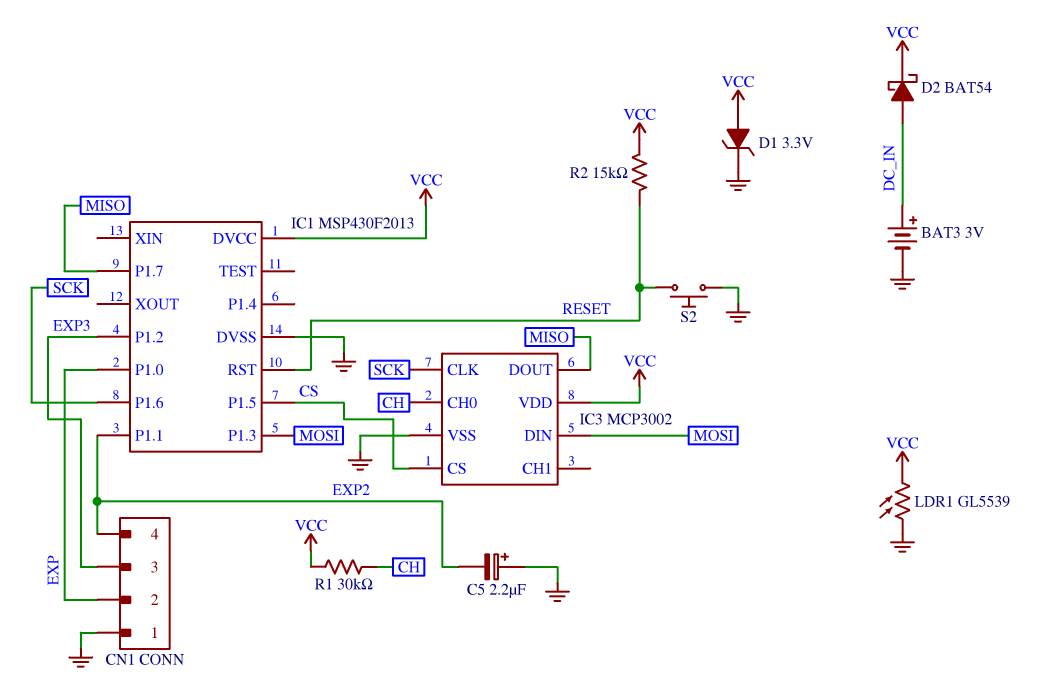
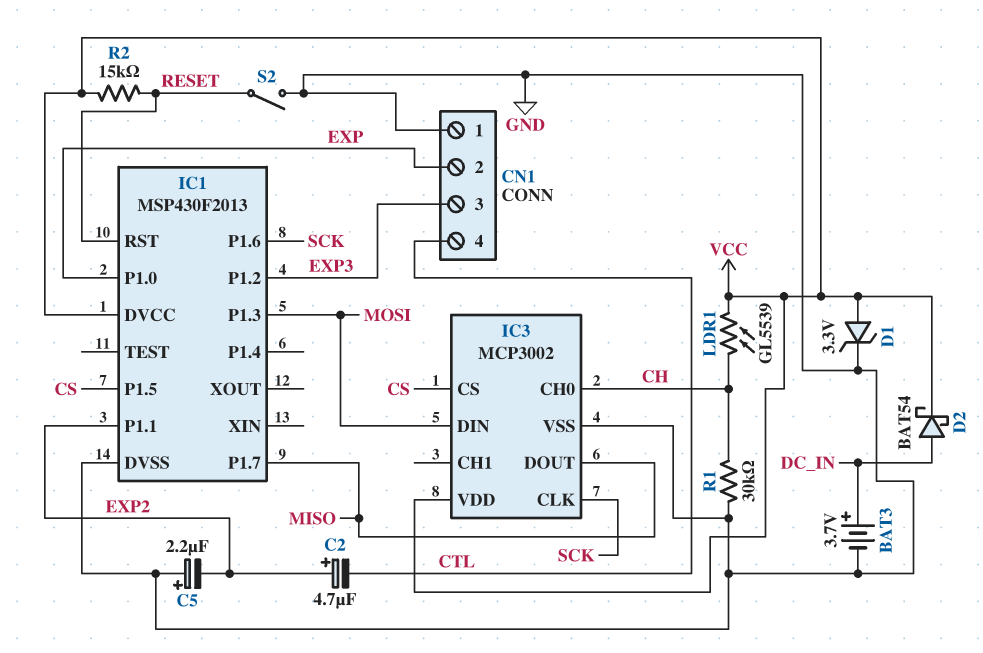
BAT3: 3V (plus DC_IN, minus GND) -> 3.7V (plus DC_IN, minus GND)
C2: none -> 4.7uF (plus EXP2, minus CTL)
CN1 pin 4: EXP2 -> CTL
LDR1: GL5539 (GND, VCC) -> GL5539 (CH, VCC)
R1: 30k (CH, VCC) -> 30k (CH, GND)
S2: button (GND, RESET) -> switch (GND, RESET)

